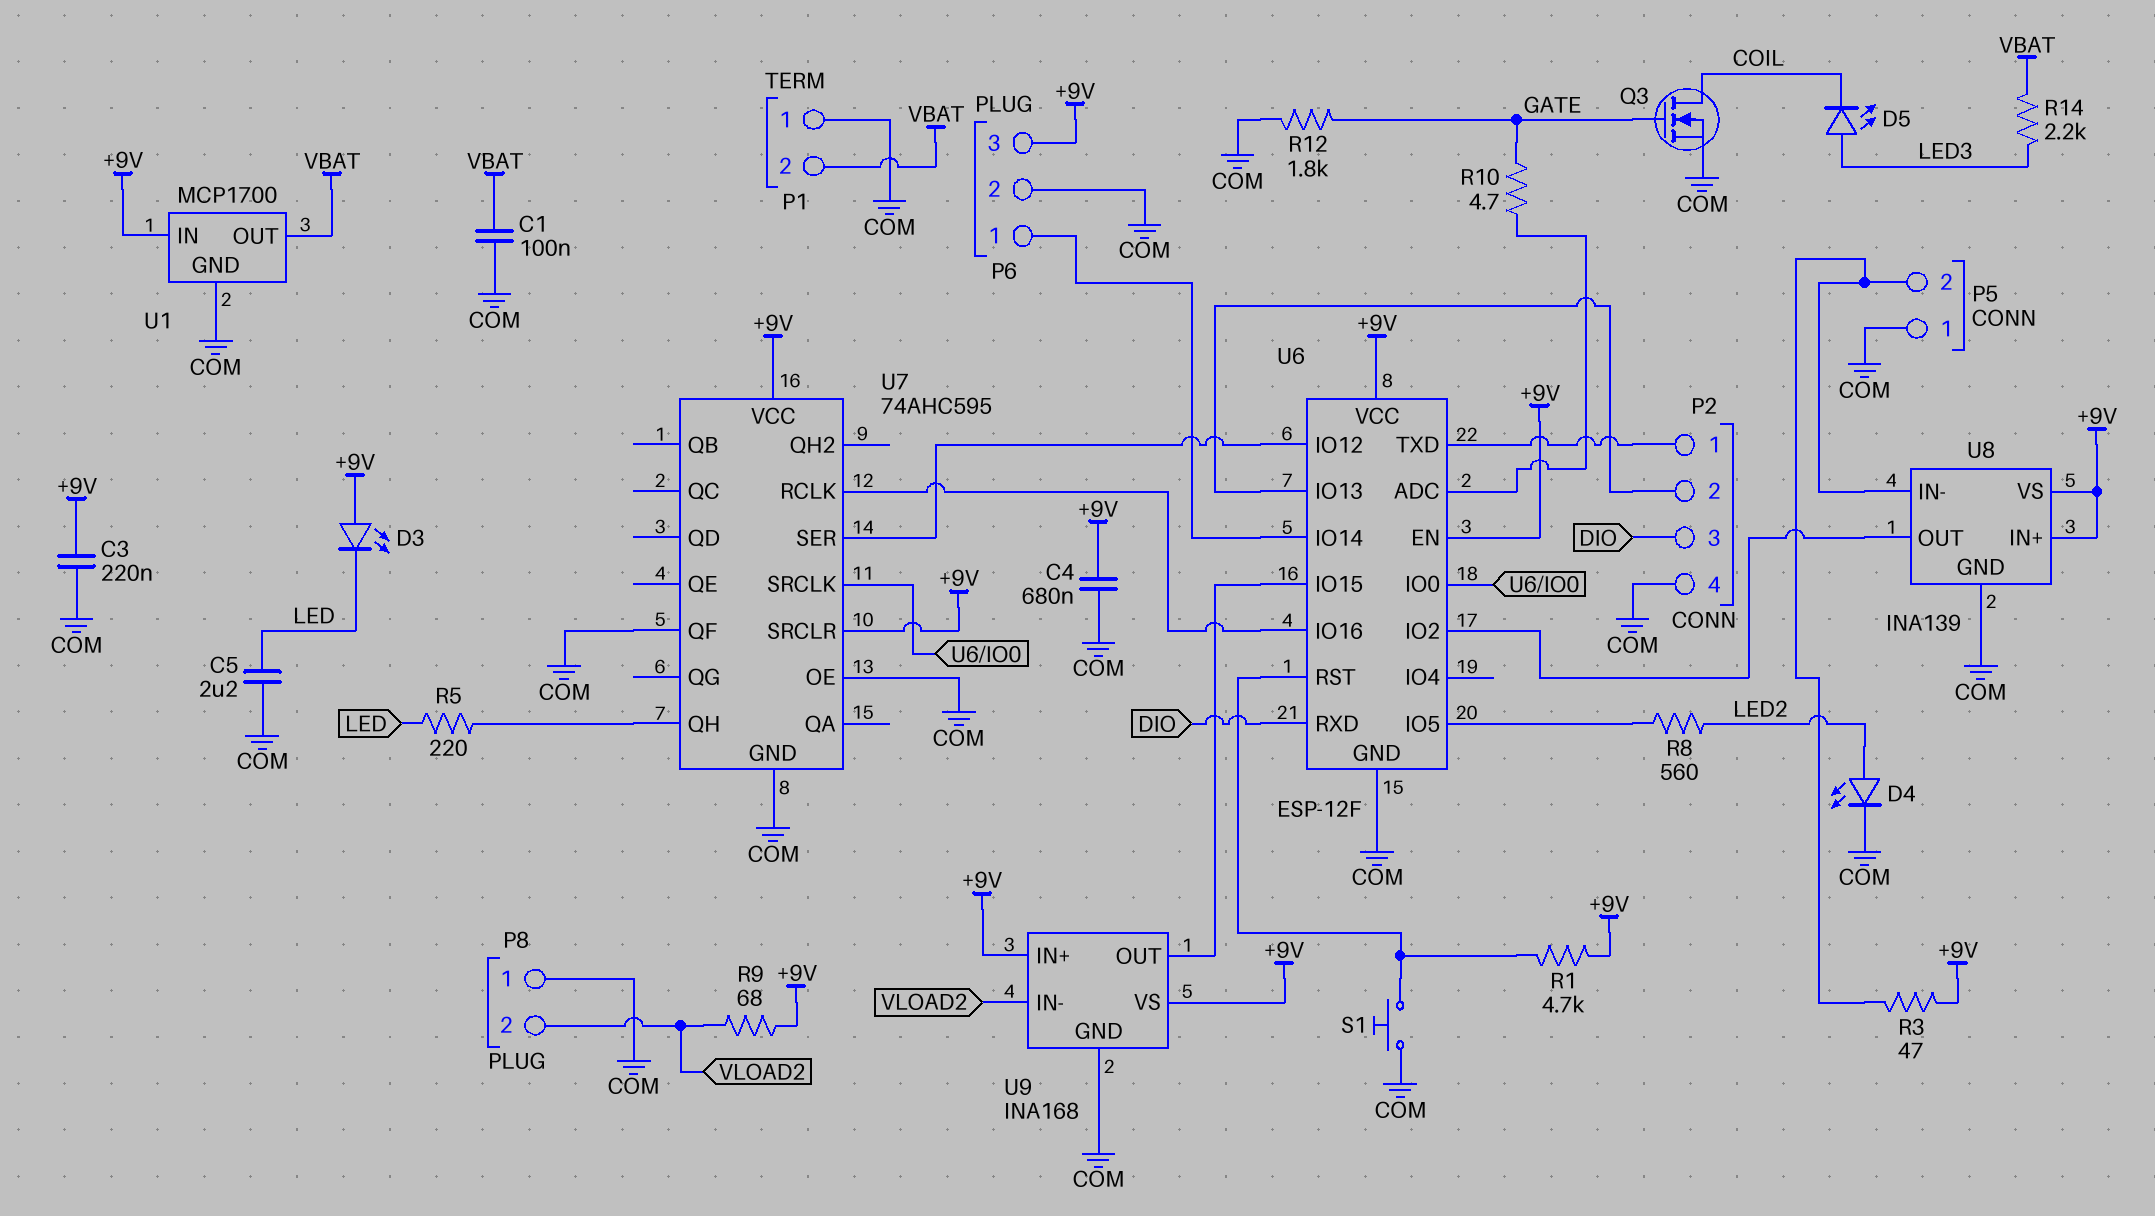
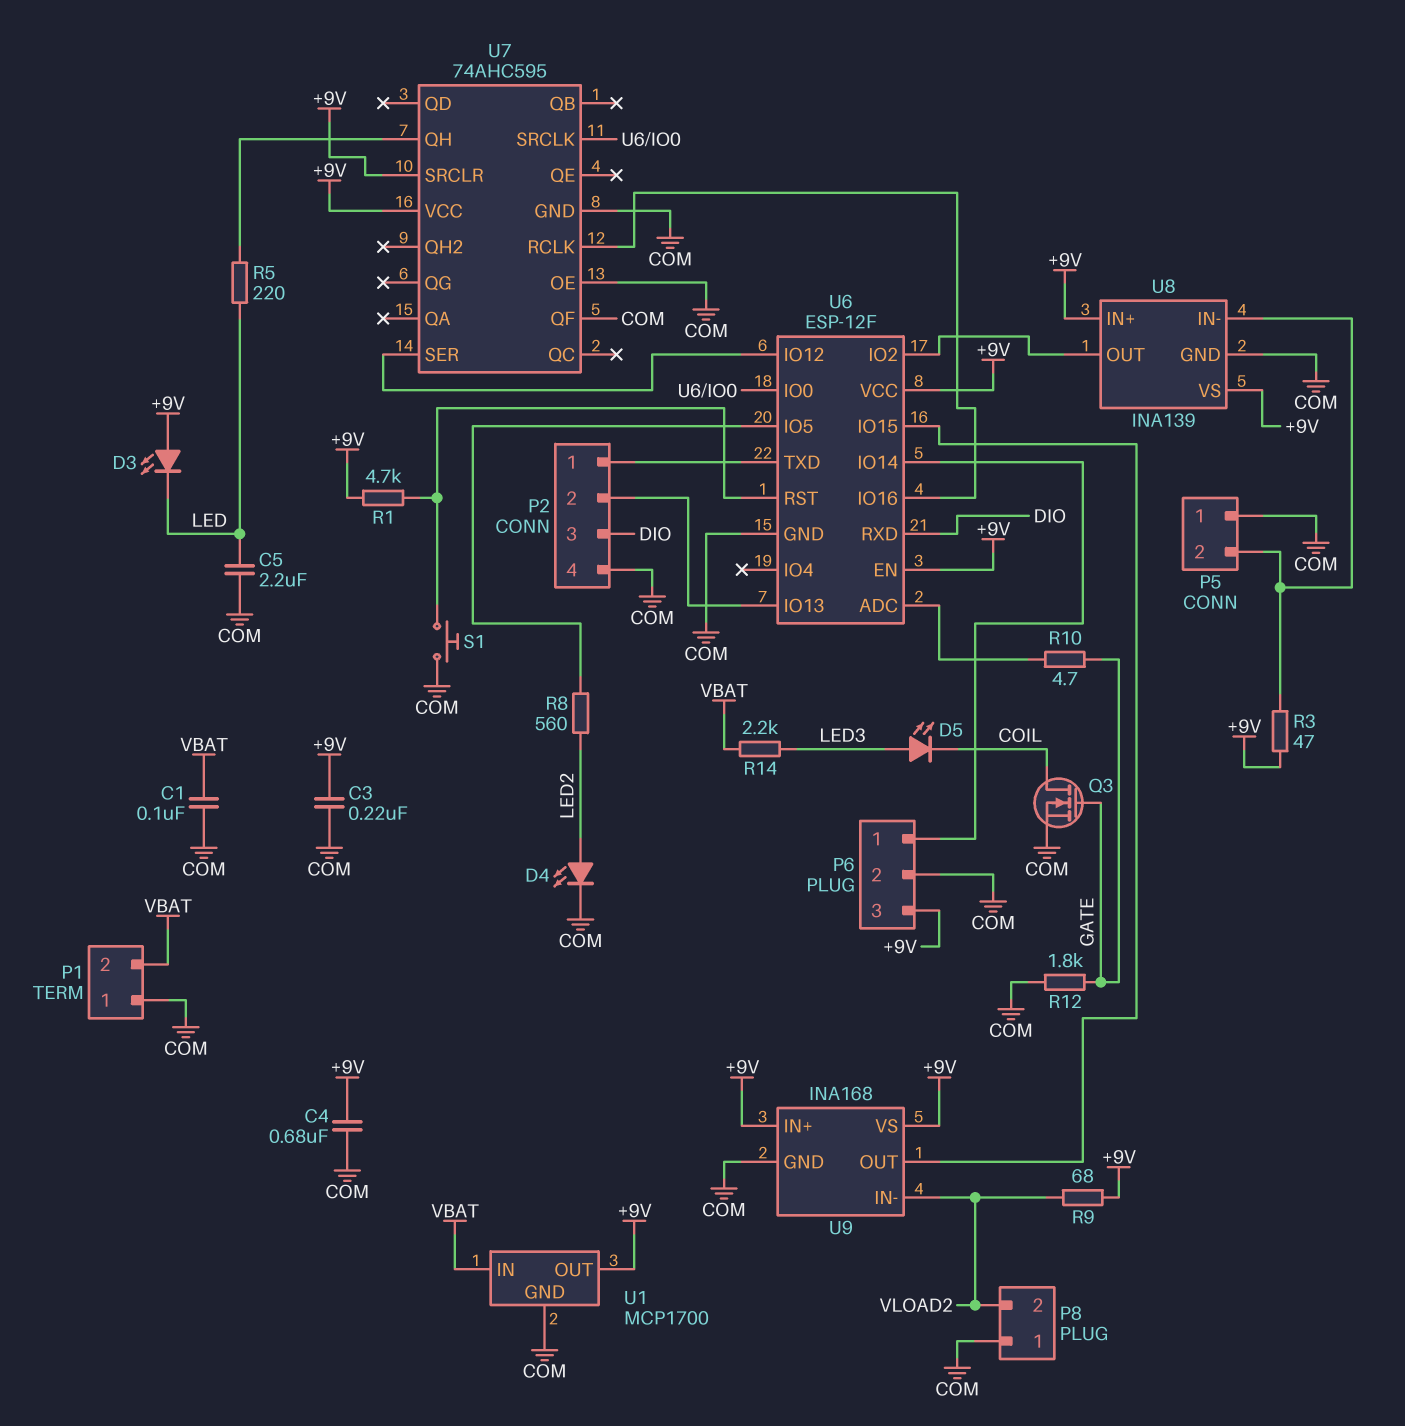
U1 pin IN: +9V -> VBAT
U1 pin OUT: VBAT -> +9V

